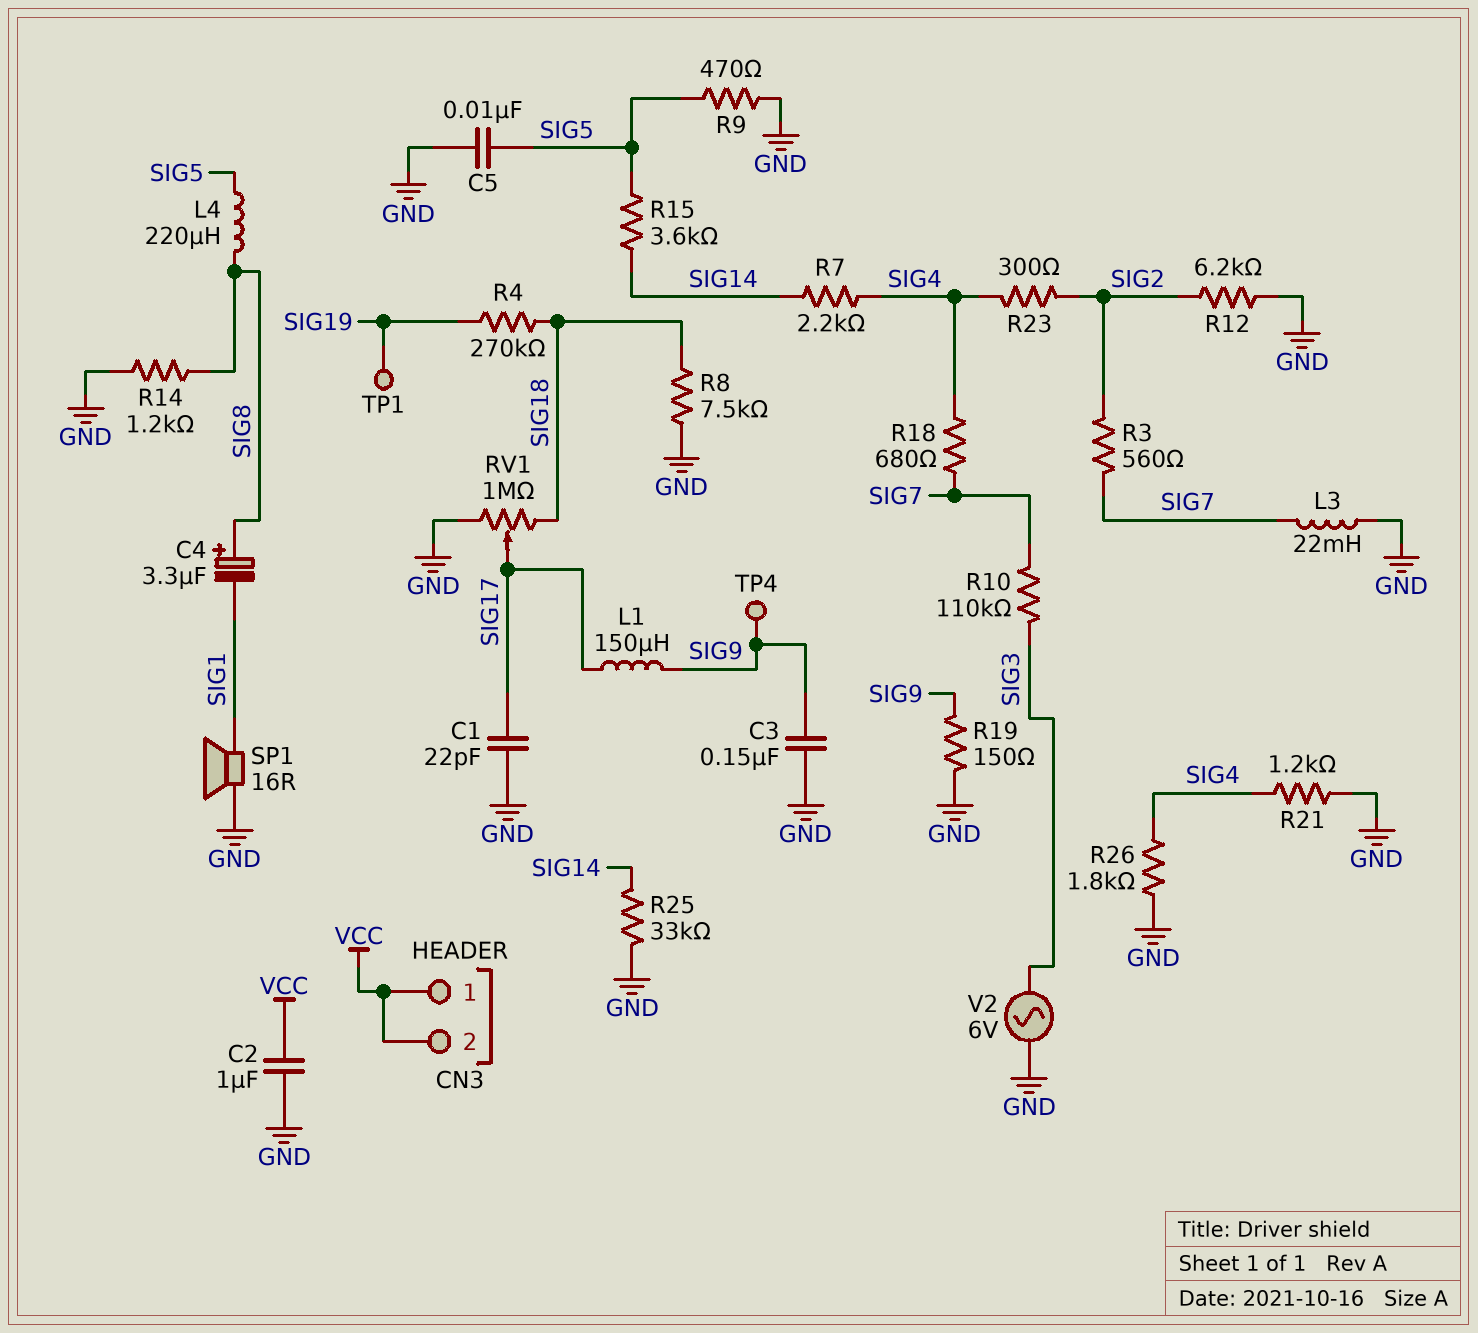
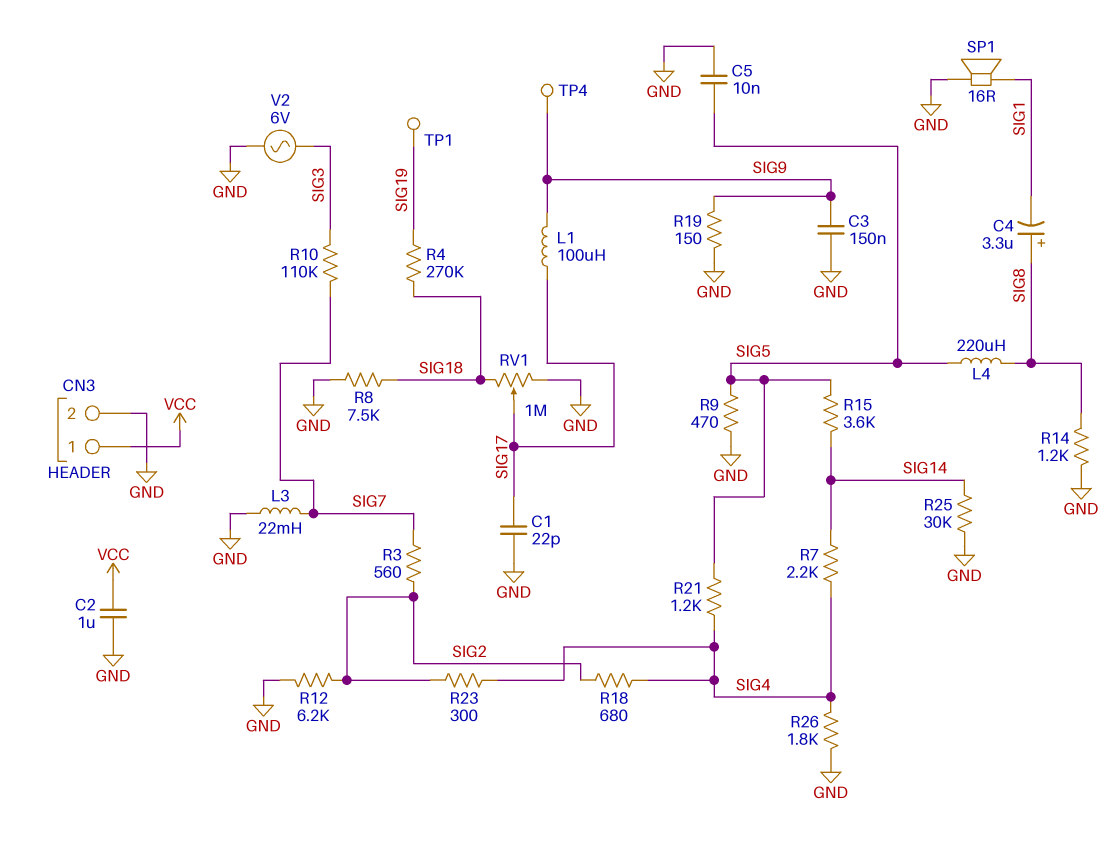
CN3 pin 2: VCC -> GND
L1: 150uH (SIG9, SIG17) -> 100uH (SIG9, SIG17)
R18: 680 (SIG4, SIG7) -> 680 (SIG2, SIG4)
R21: 1.2k (GND, SIG4) -> 1.2k (SIG4, SIG5)
R25: 33k (GND, SIG14) -> 30k (GND, SIG14)

